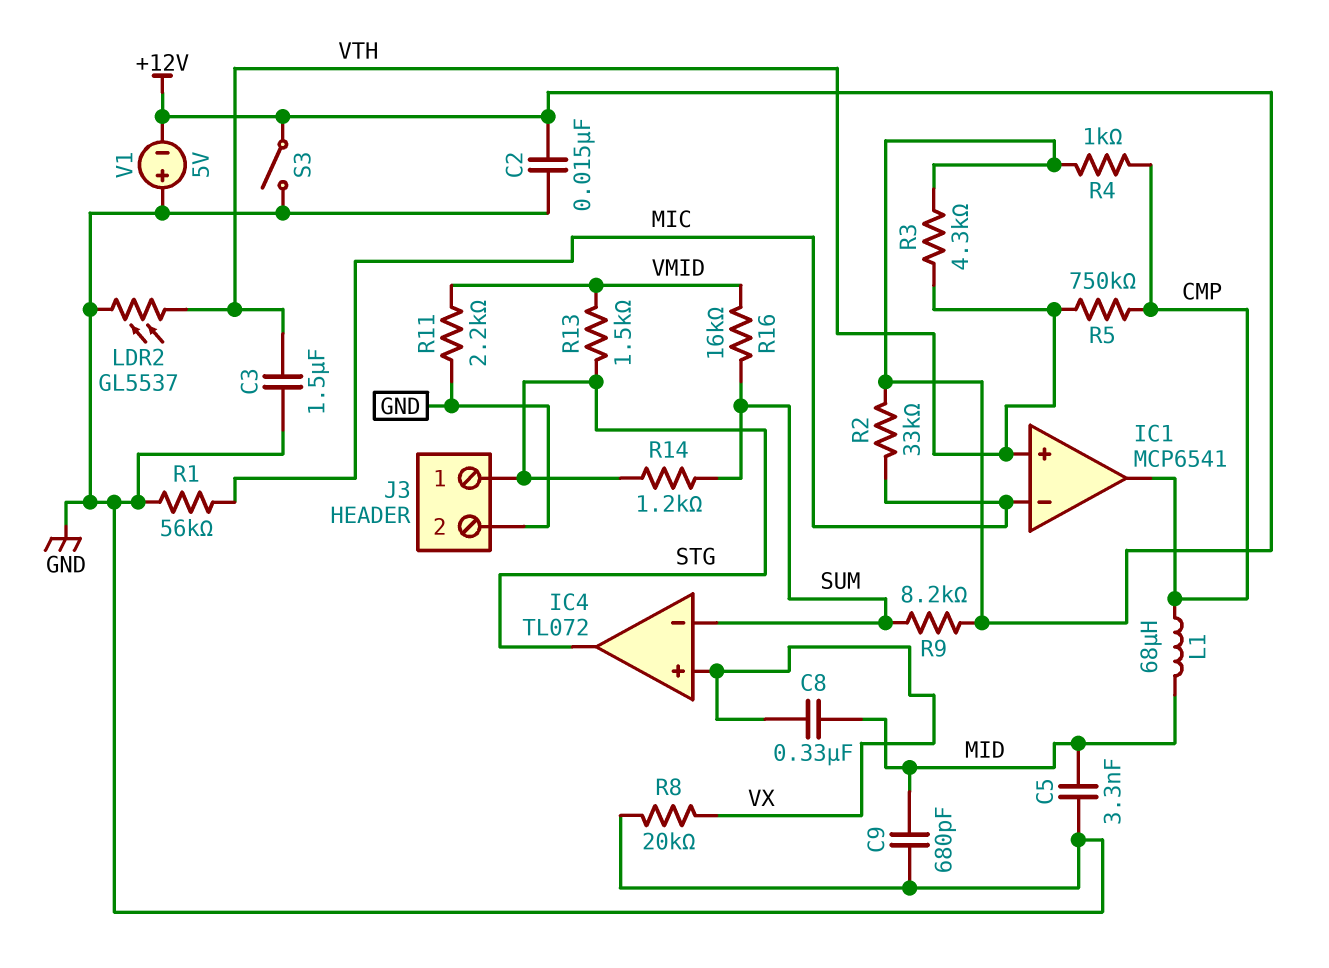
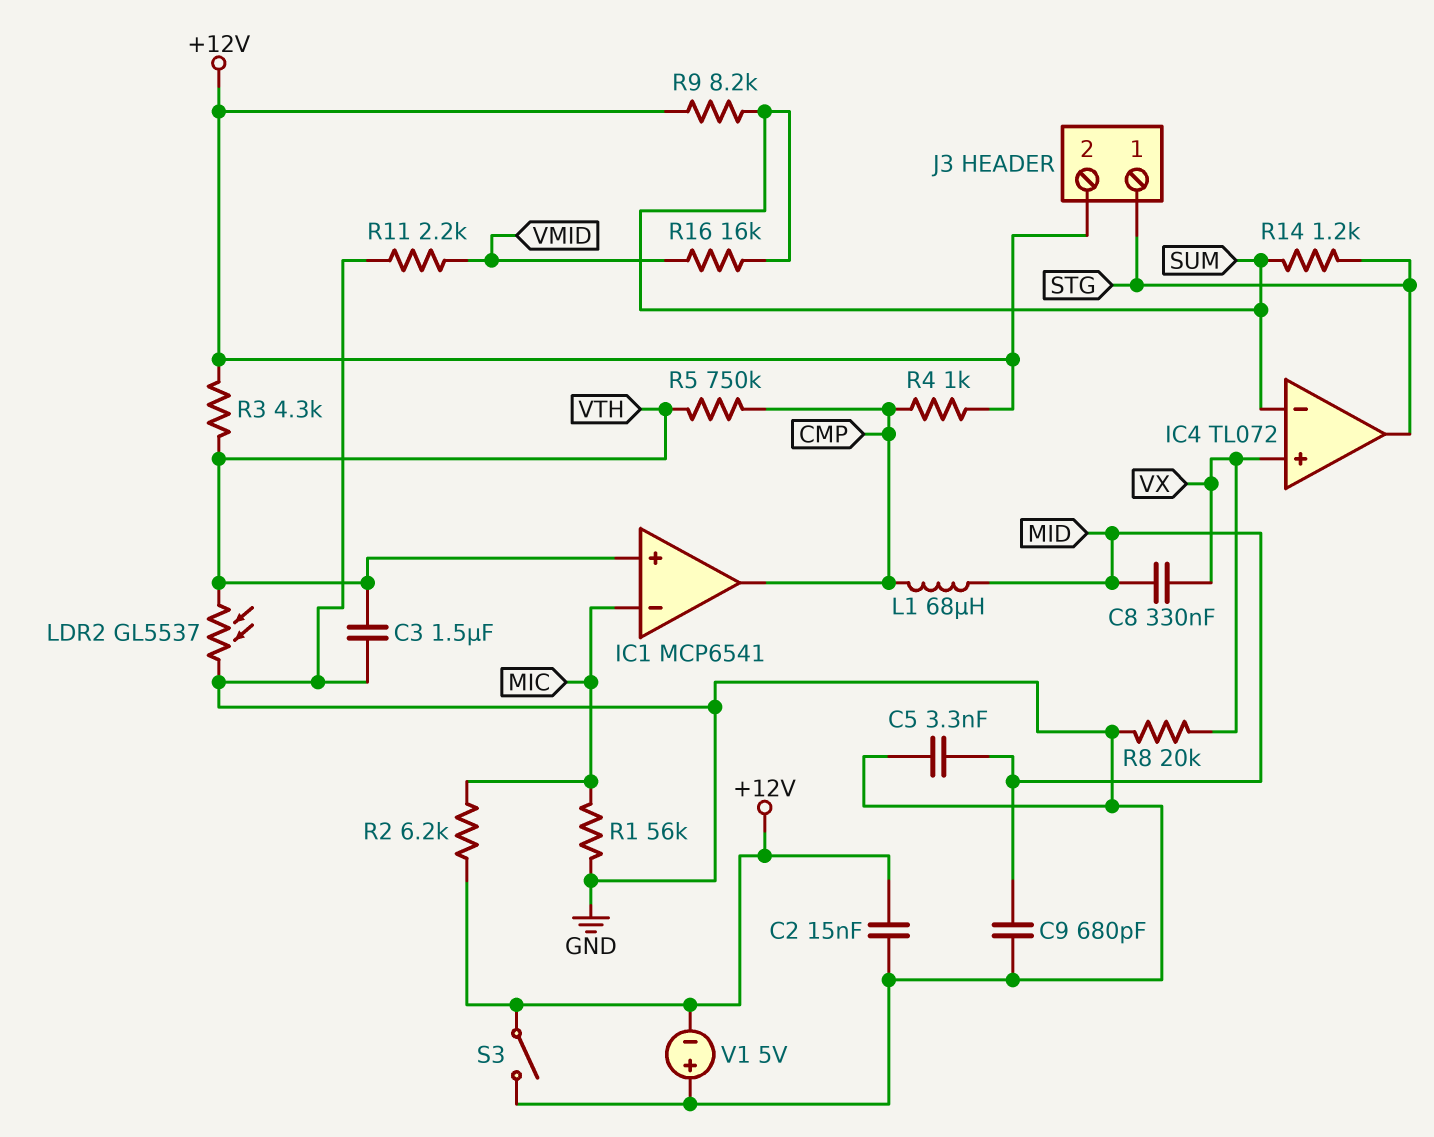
J3 pin 2: GND -> +12V
R2: 33k (+12V, MIC) -> 6.2k (+12V, MIC)
R13: 1.5k (STG, VMID) -> none

